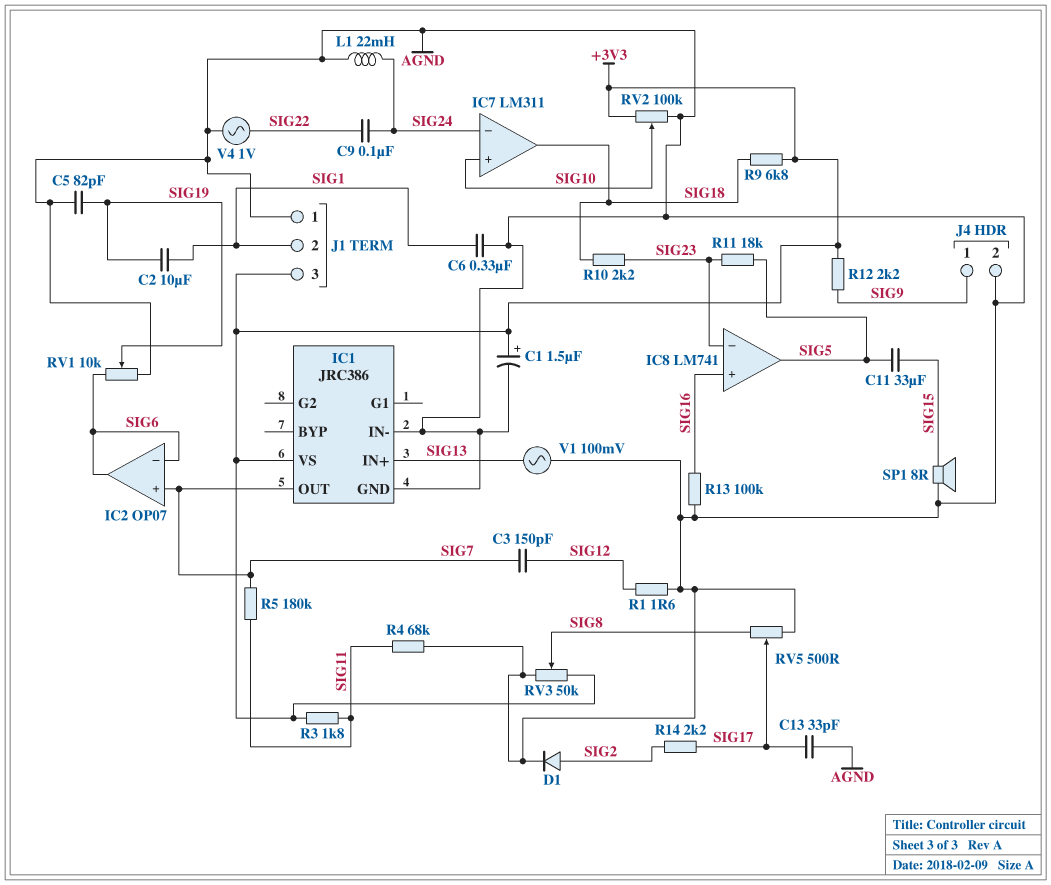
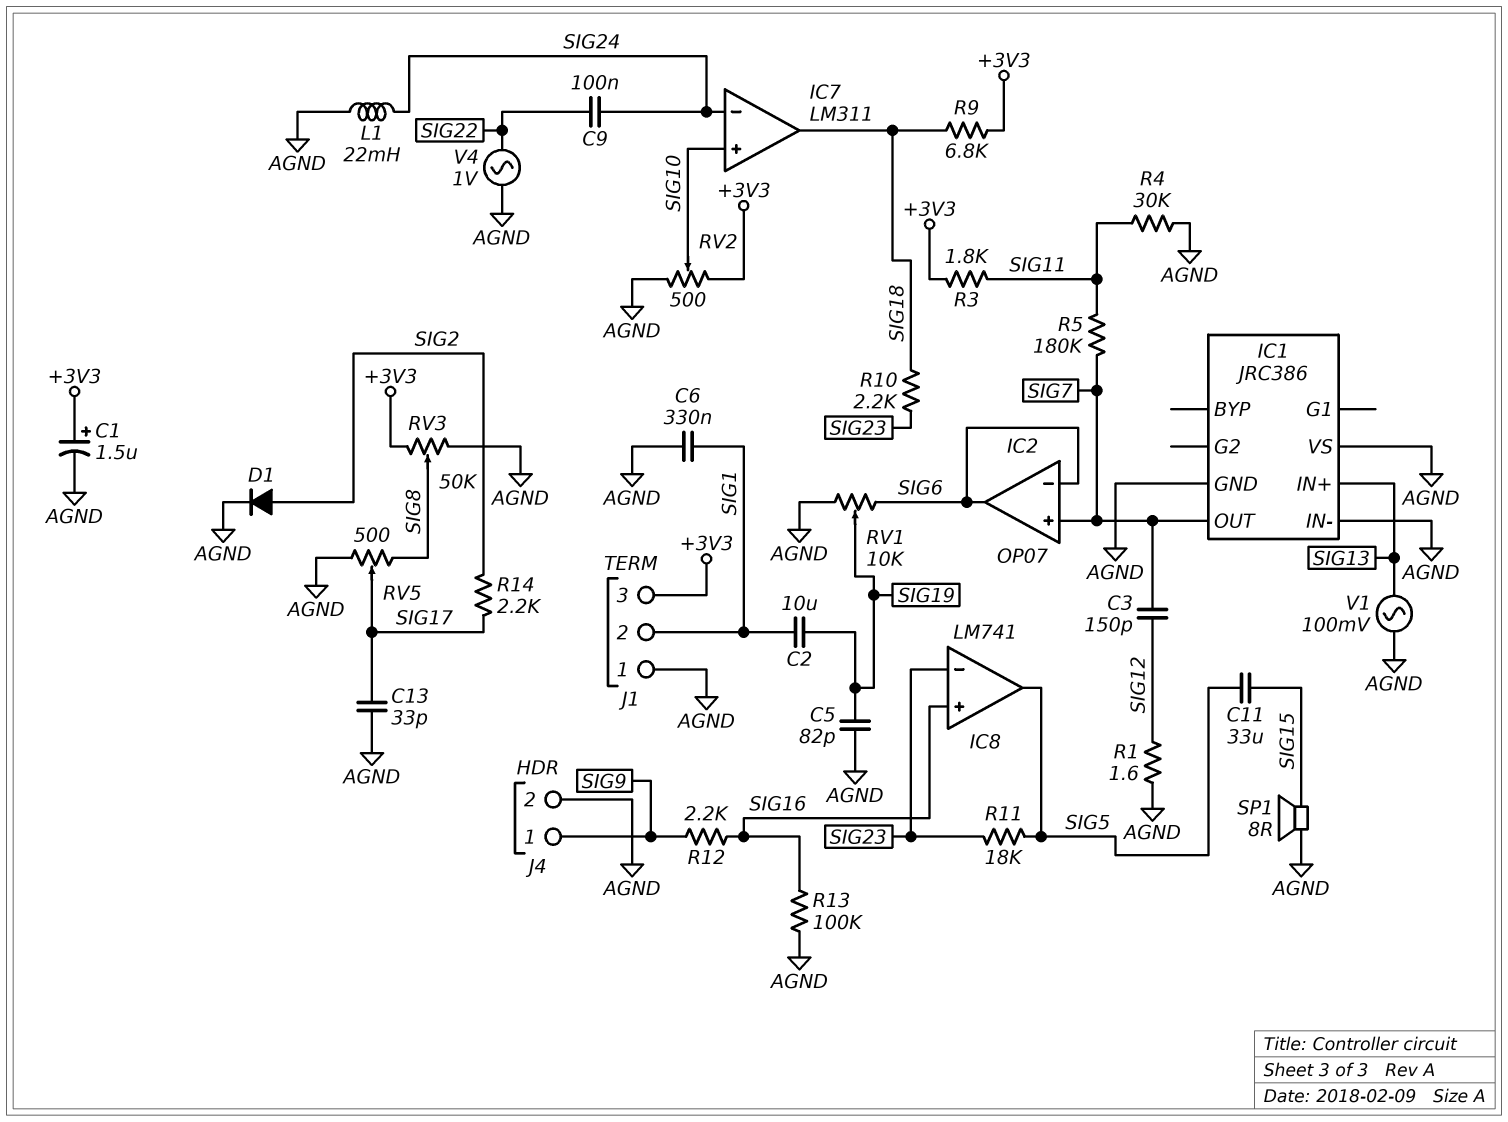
IC1 pin VS: +3V3 -> AGND
R4: 68k (AGND, SIG11) -> 30k (AGND, SIG11)
R12: 2.2k (+3V3, SIG9) -> 2.2k (SIG9, SIG16)
RV2: 100k (+3V3, AGND, wiper SIG10) -> 500 (+3V3, AGND, wiper SIG10)

